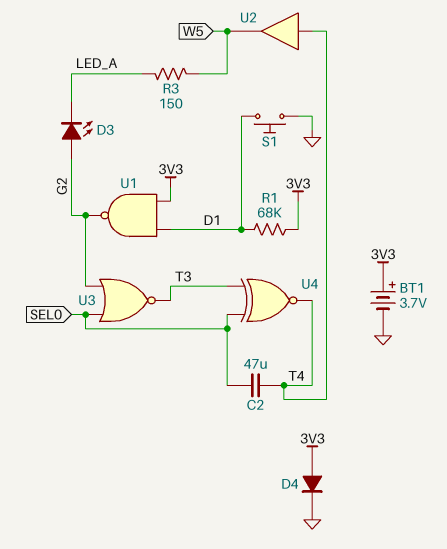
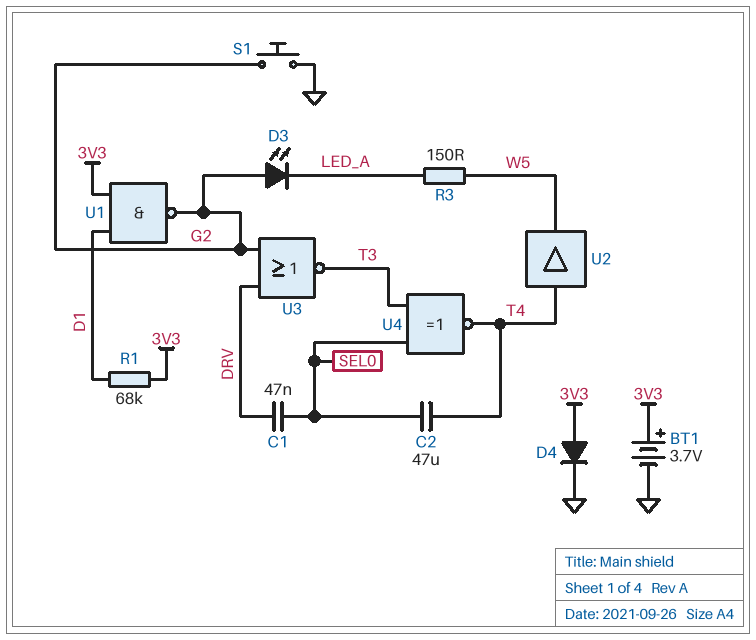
C1: none -> 47nF (DRV, SEL0)
S1: button (D1, GND) -> button (G2, GND)
U3: NOR (in G2, in SEL0, out T3) -> NOR (in DRV, in G2, out T3)

